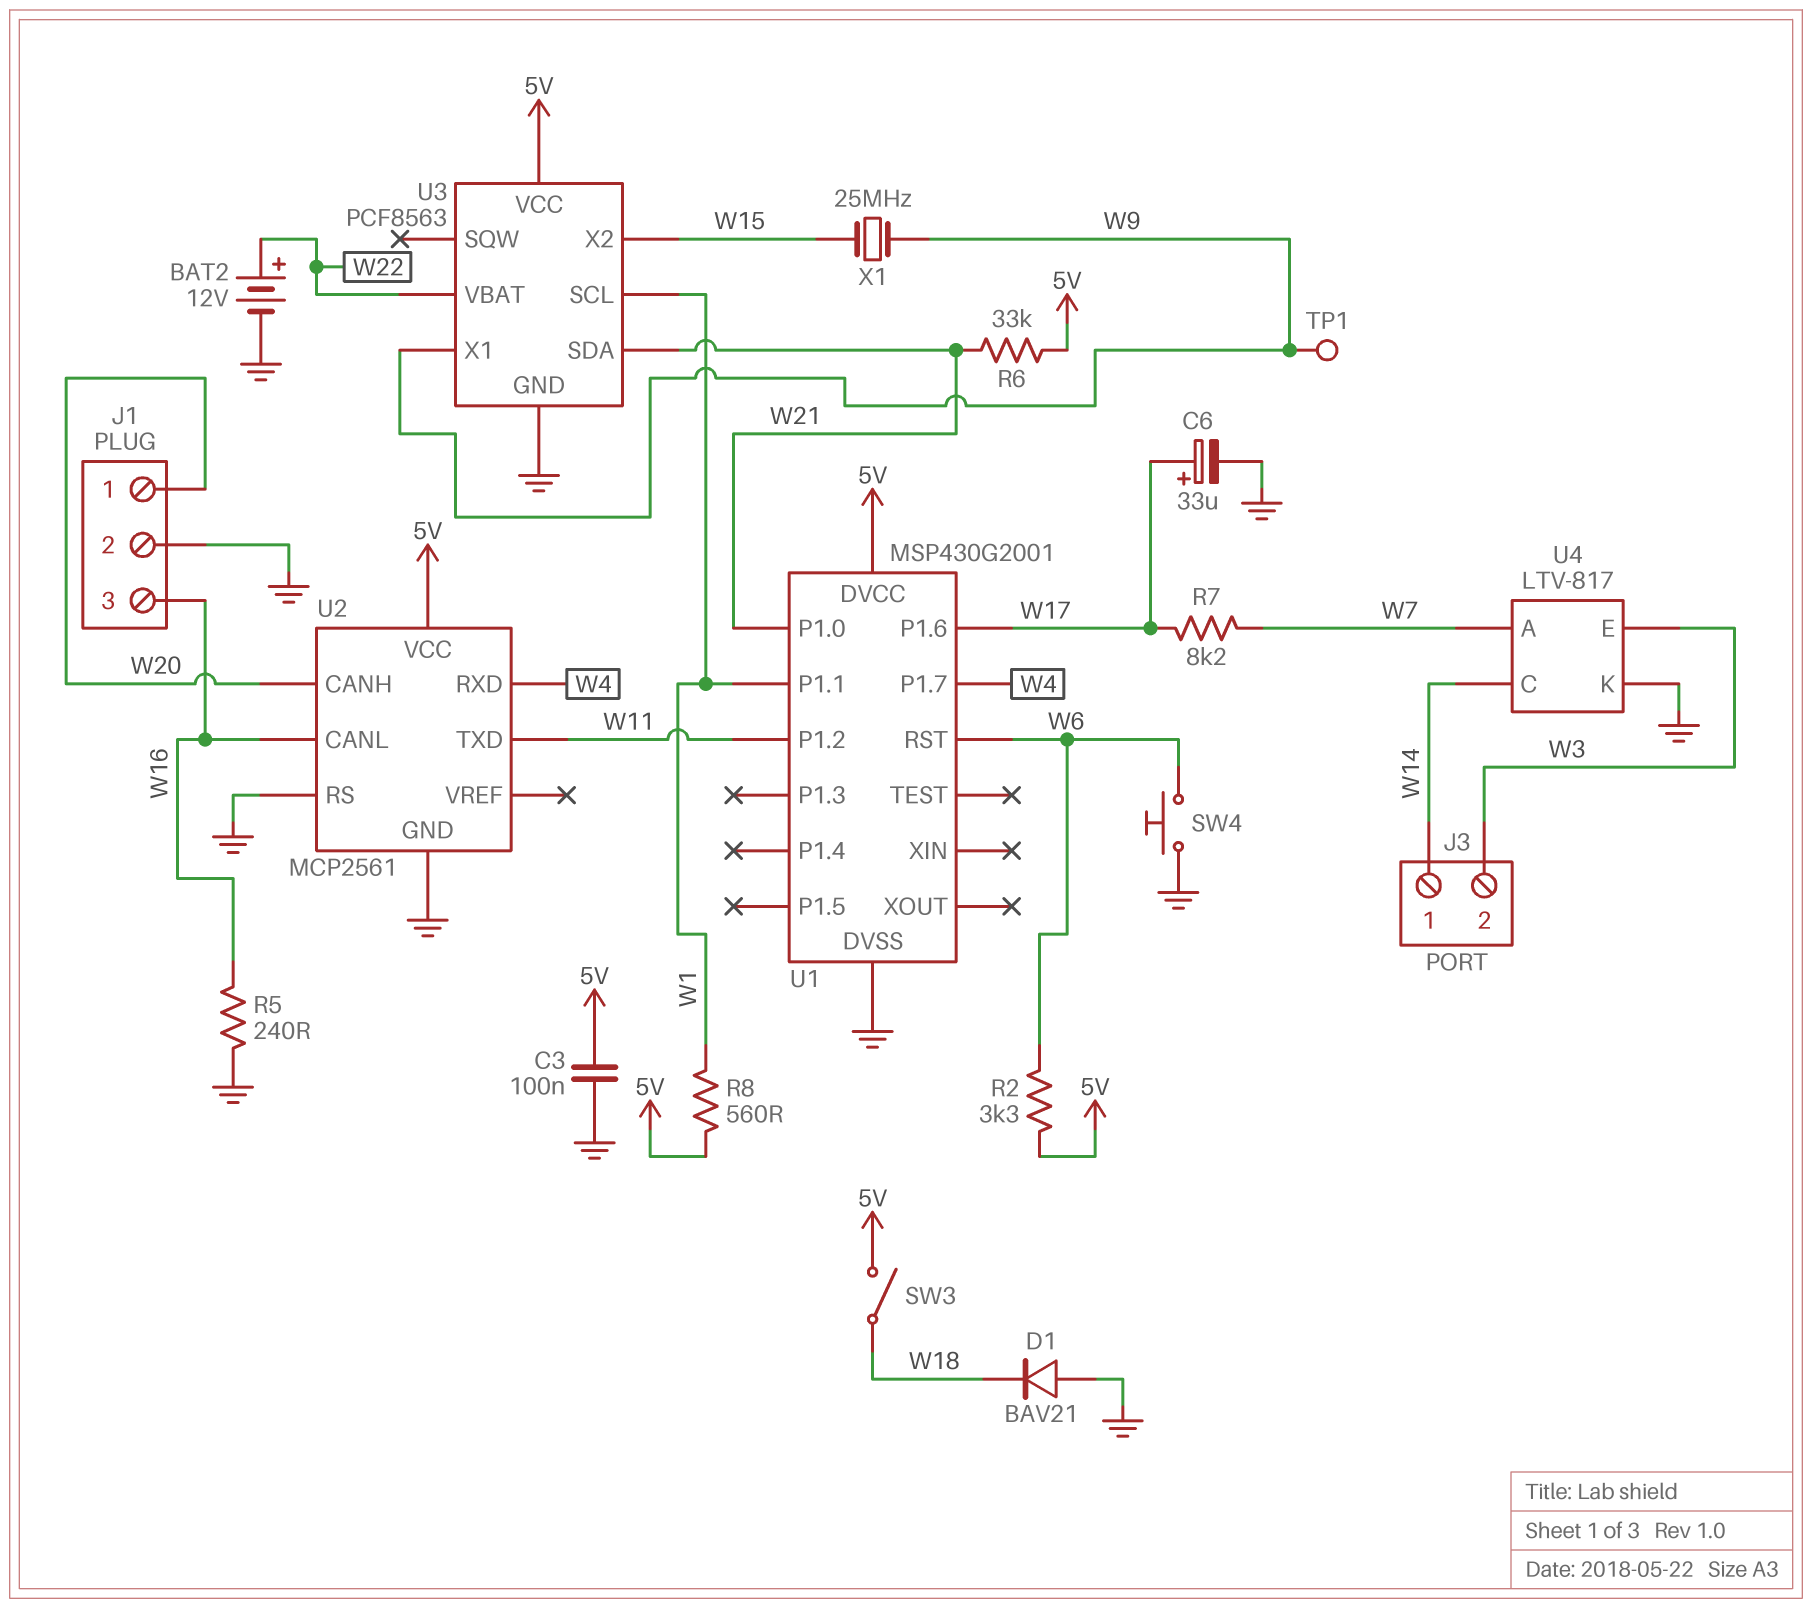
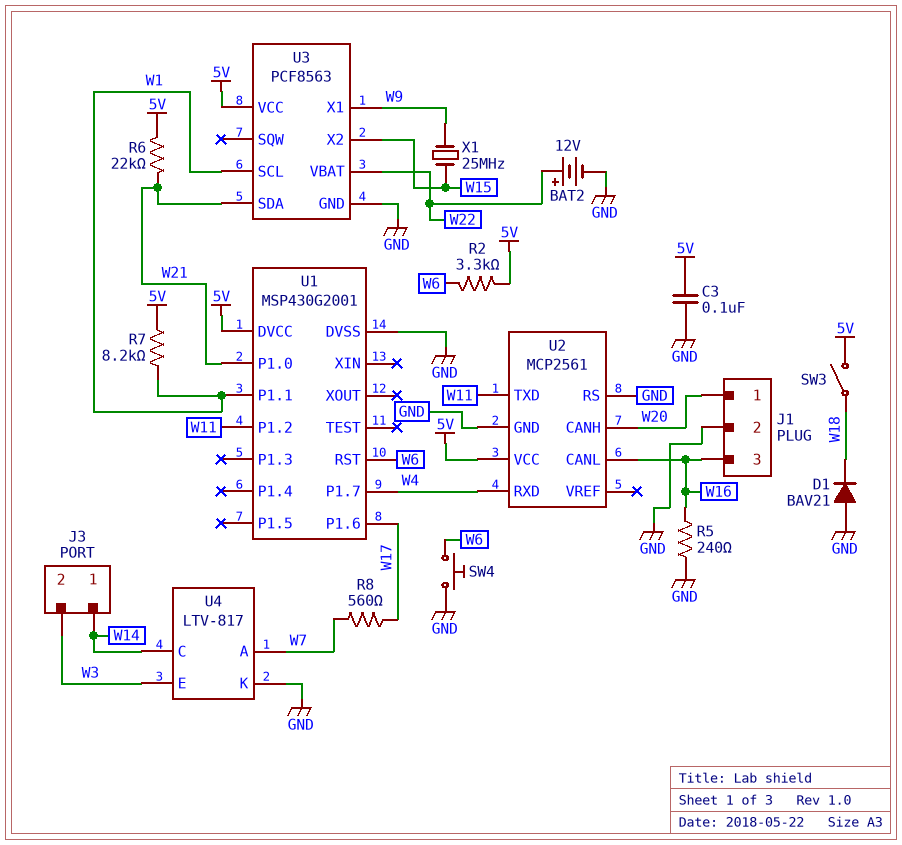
C6: 33uF (plus W17, minus GND) -> none
R6: 33k (5V, W21) -> 22k (5V, W21)
R7: 8.2k (W7, W17) -> 8.2k (5V, W1)
R8: 560 (5V, W1) -> 560 (W7, W17)
TP1: test point (W9) -> none

